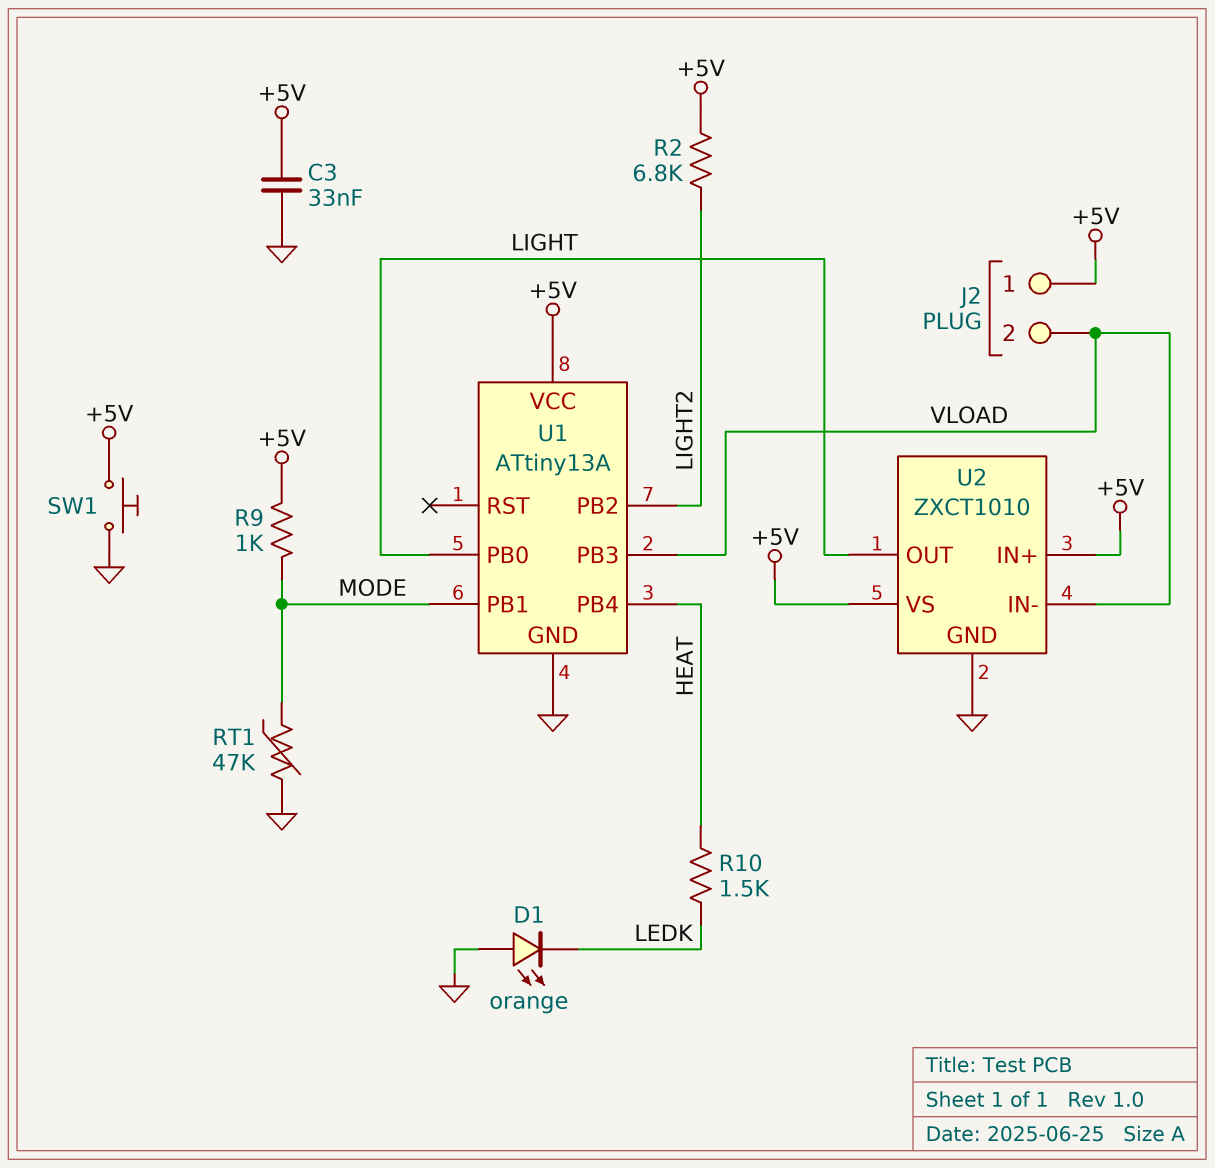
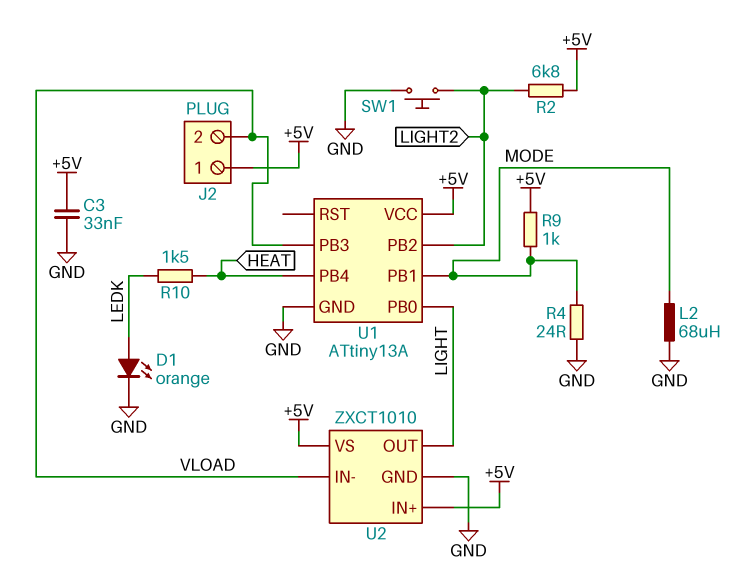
D1: LED orange (A GND, K LEDK) -> LED orange (A LEDK, K GND)
L2: none -> 68uH (GND, MODE)
R4: none -> 24 (GND, MODE)
RT1: 47k (GND, MODE) -> none
SW1: button (+5V, GND) -> button (GND, LIGHT2)

